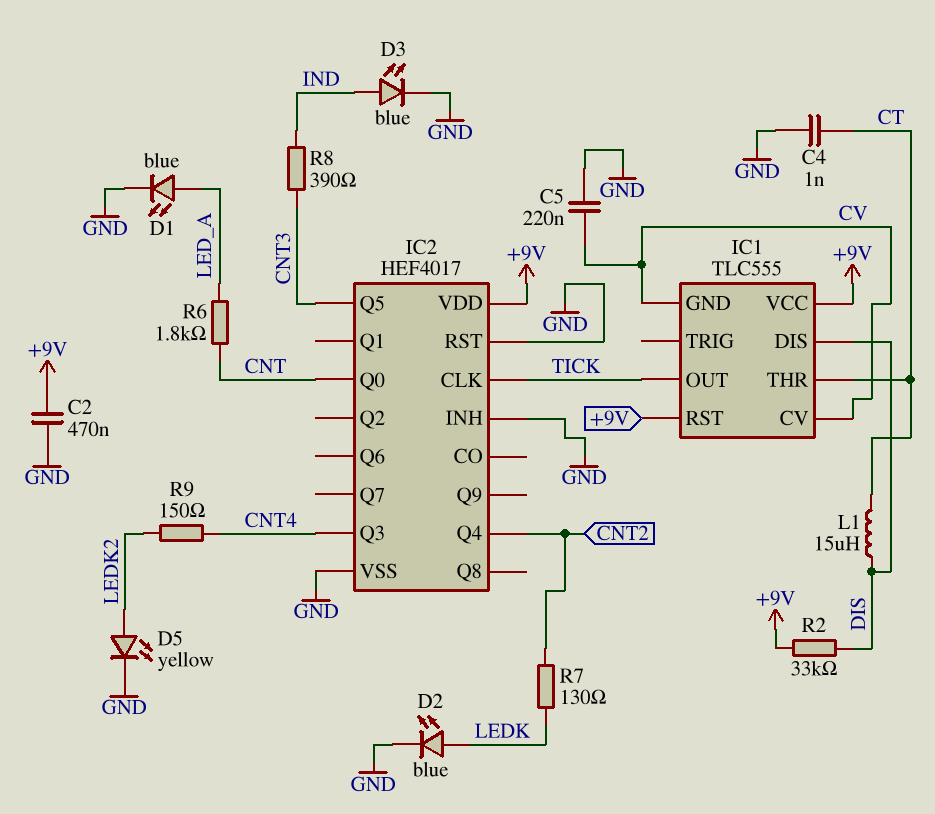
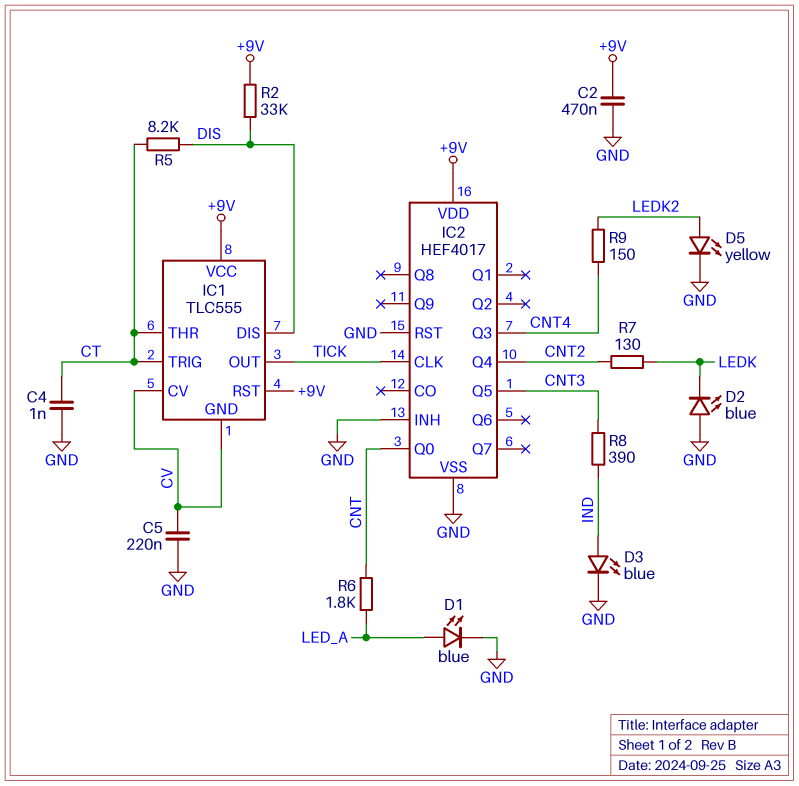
D2: LED blue (A LEDK, K GND) -> LED blue (A GND, K LEDK)
IC1 pin TRIG: none -> CT
L1: 15uH (CT, DIS) -> none
R5: none -> 8.2k (CT, DIS)

